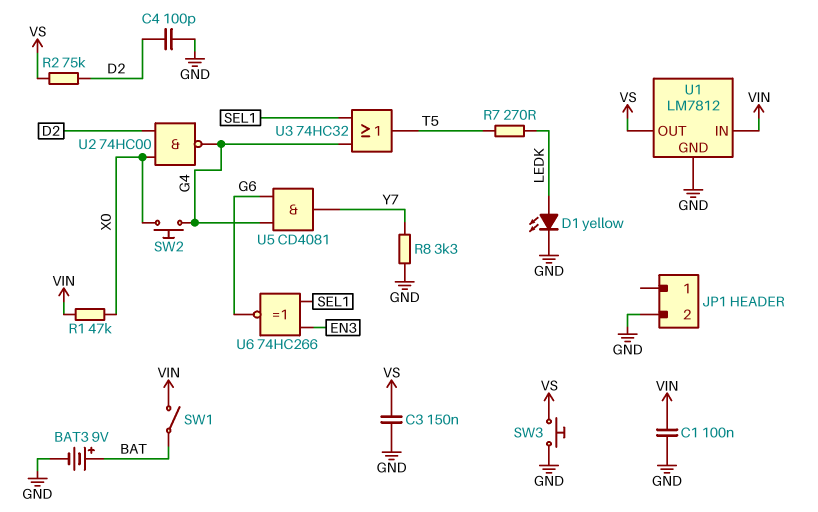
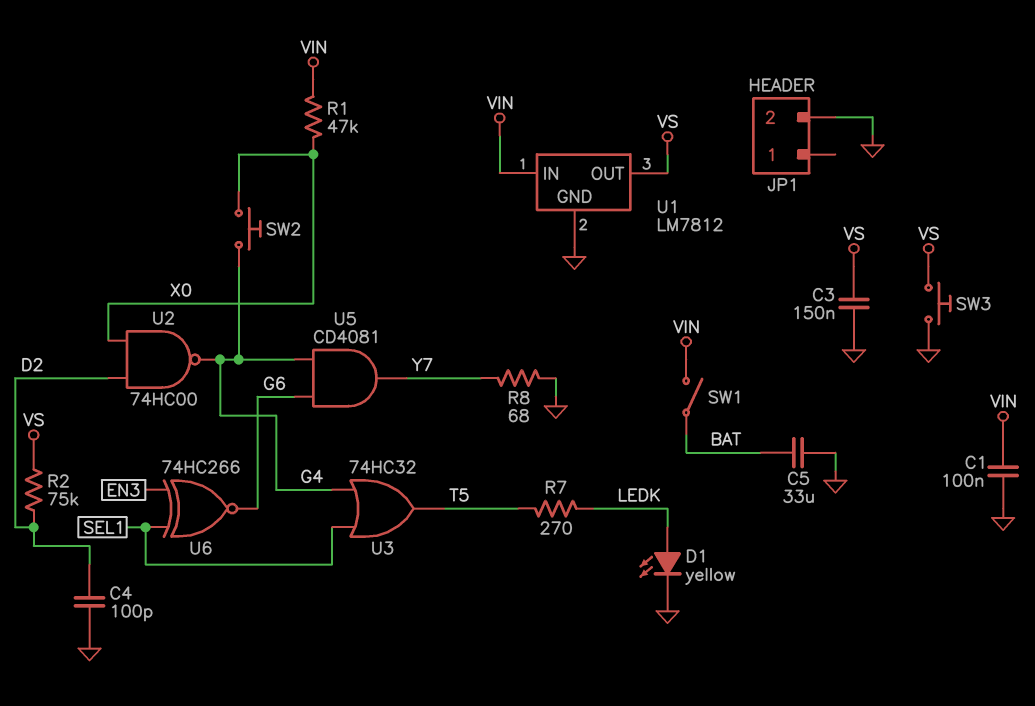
BAT3: 9V (plus BAT, minus GND) -> none
C5: none -> 33uF (BAT, GND)
R8: 3.3k (GND, Y7) -> 68 (GND, Y7)

